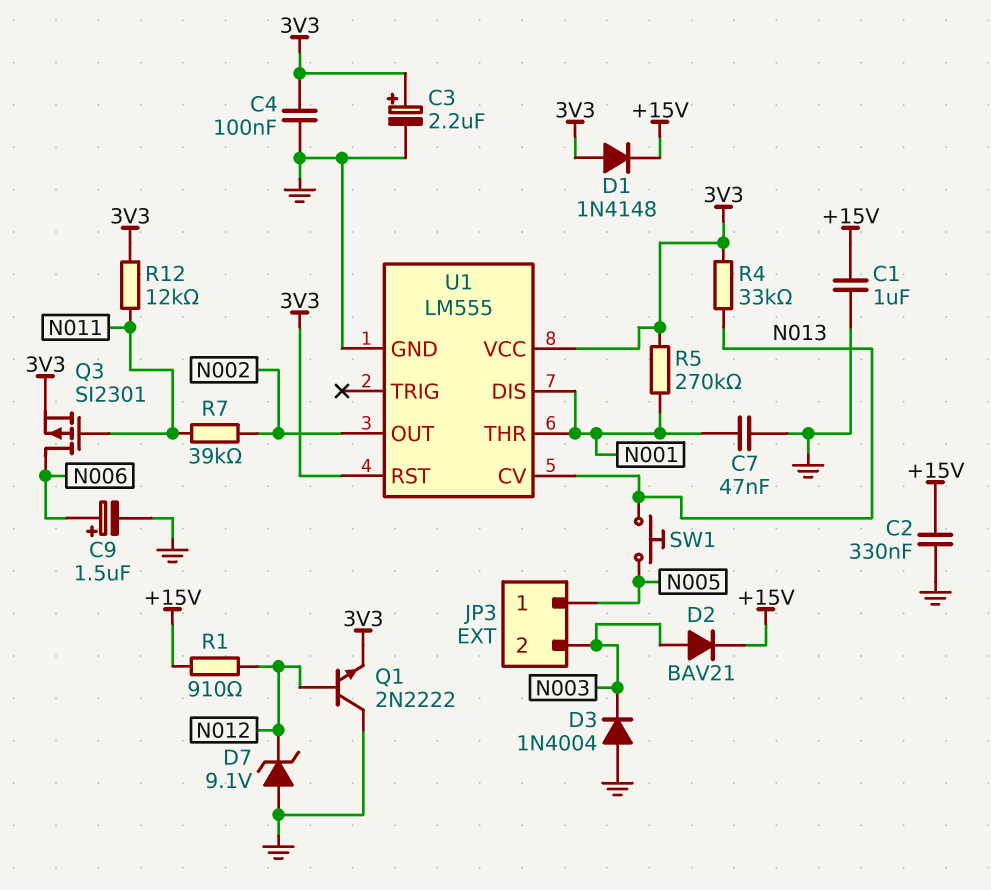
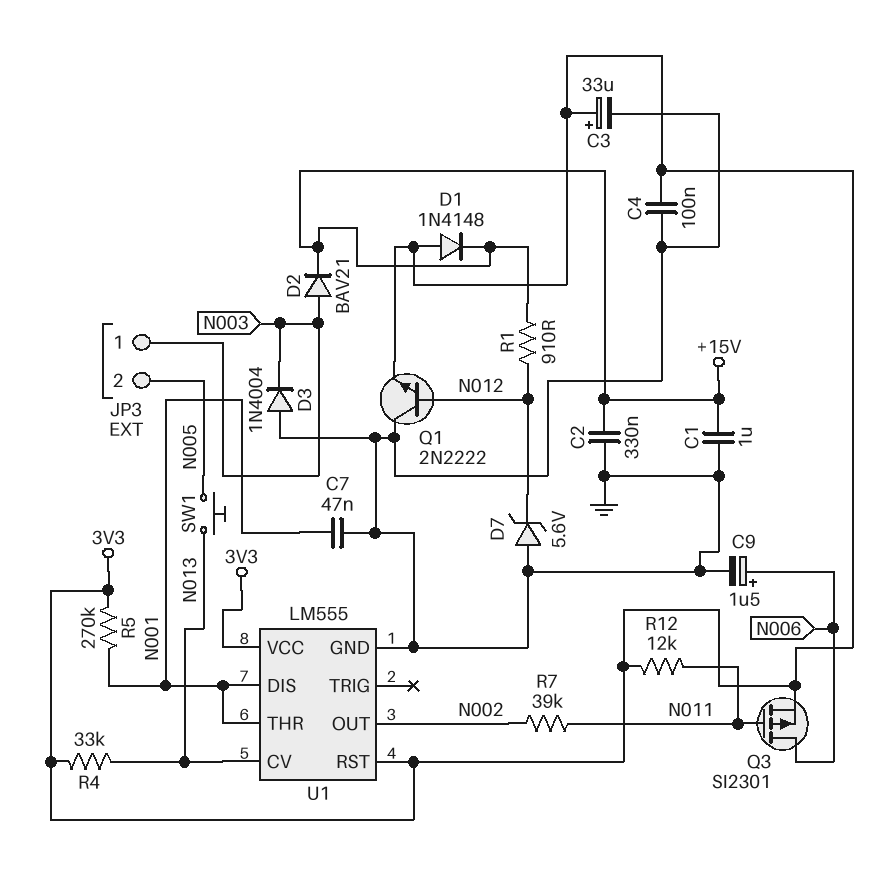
C3: 2.2uF (plus 3V3, minus GND) -> 33uF (plus 3V3, minus GND)
D7: zener 9.1V (A GND, K N012) -> zener 5.6V (A GND, K N012)
JP3 pin 1: N005 -> N003
JP3 pin 2: N003 -> N005

